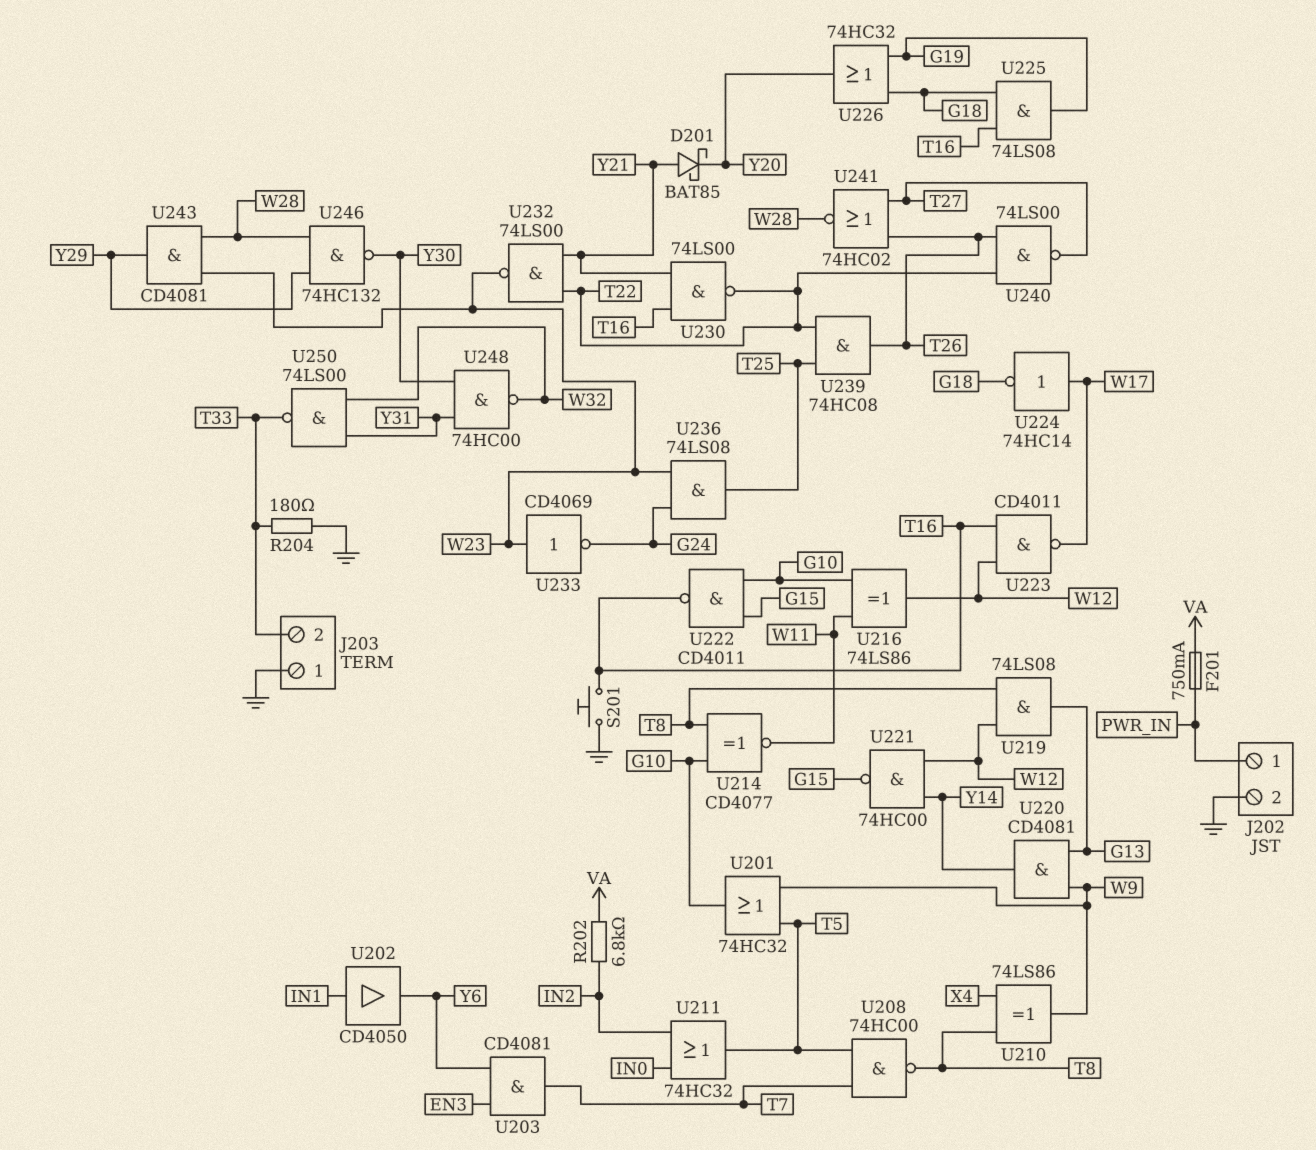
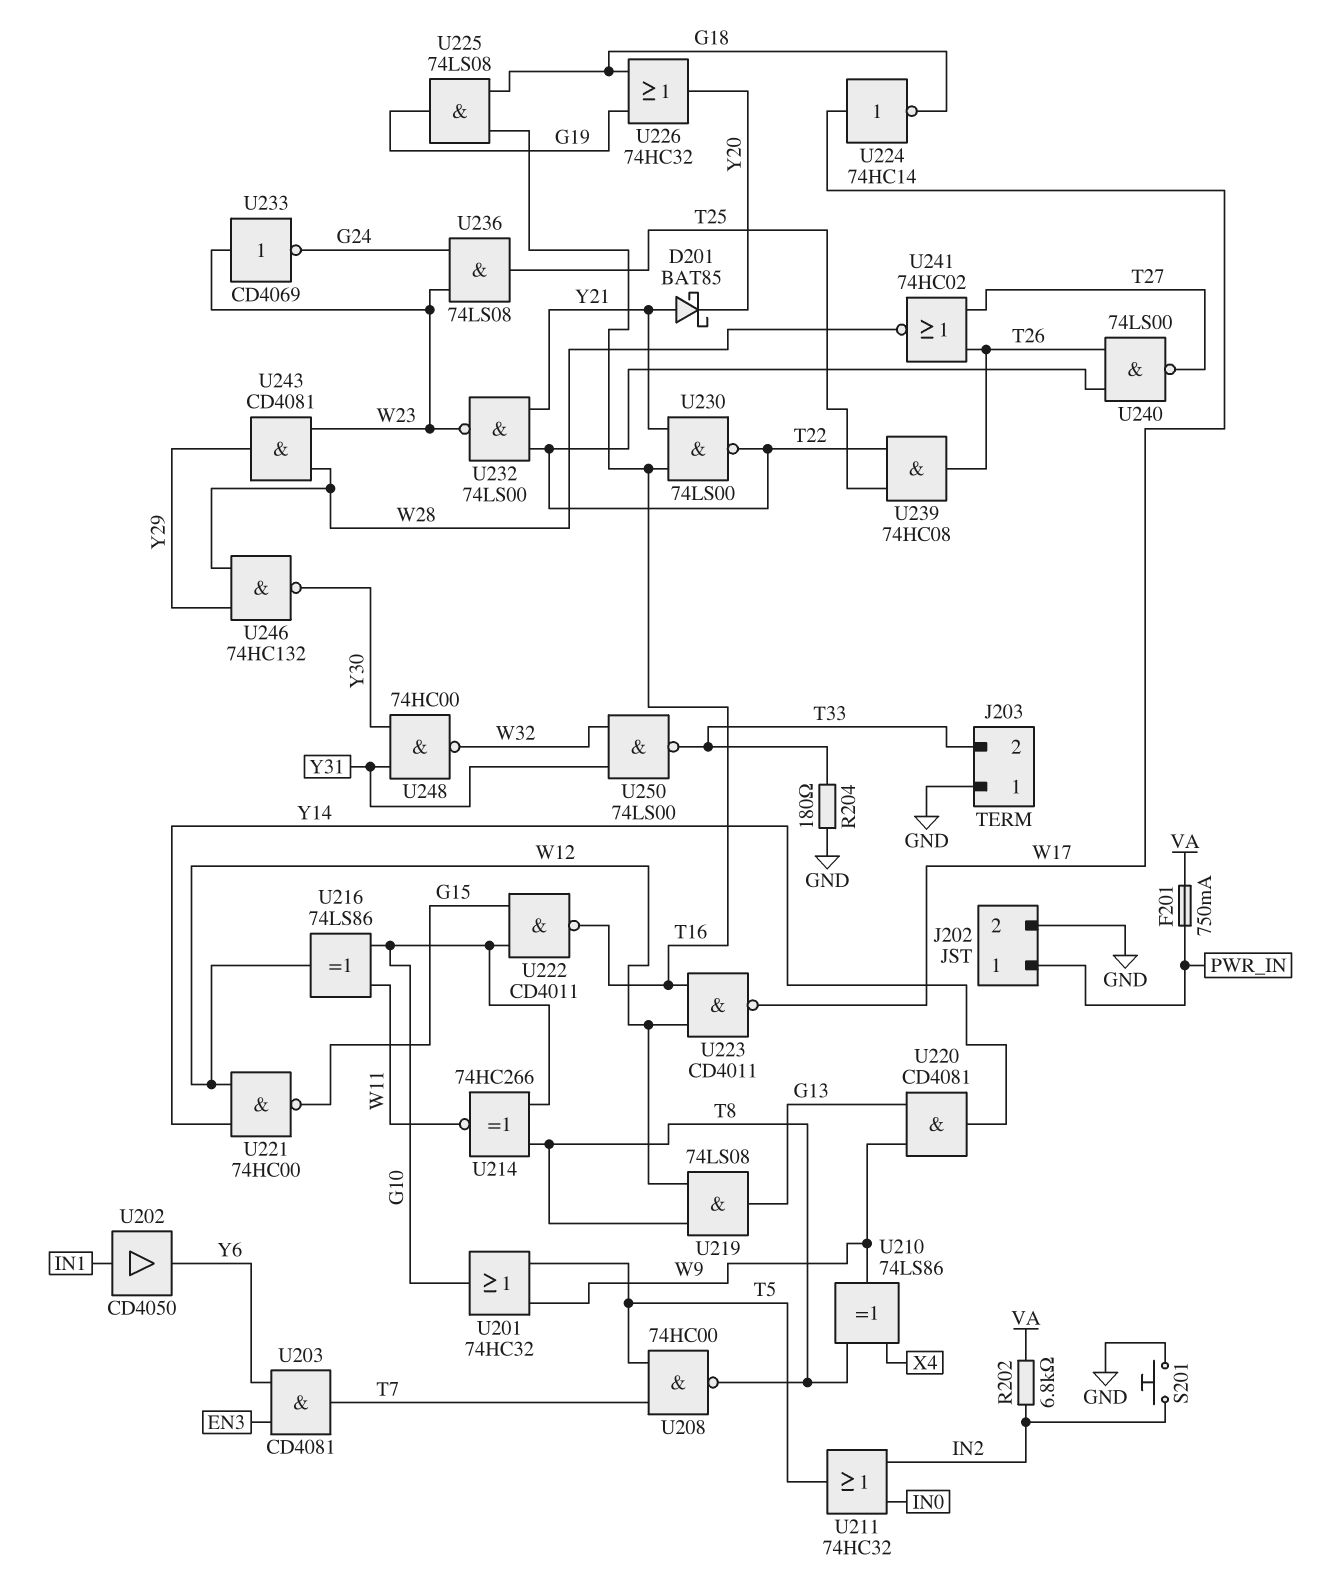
S201: button (GND, T16) -> button (GND, IN2)
U214: XNOR CD4077 (in G10, in T8, out W11) -> XNOR 74HC266 (in G10, in T8, out W11)

